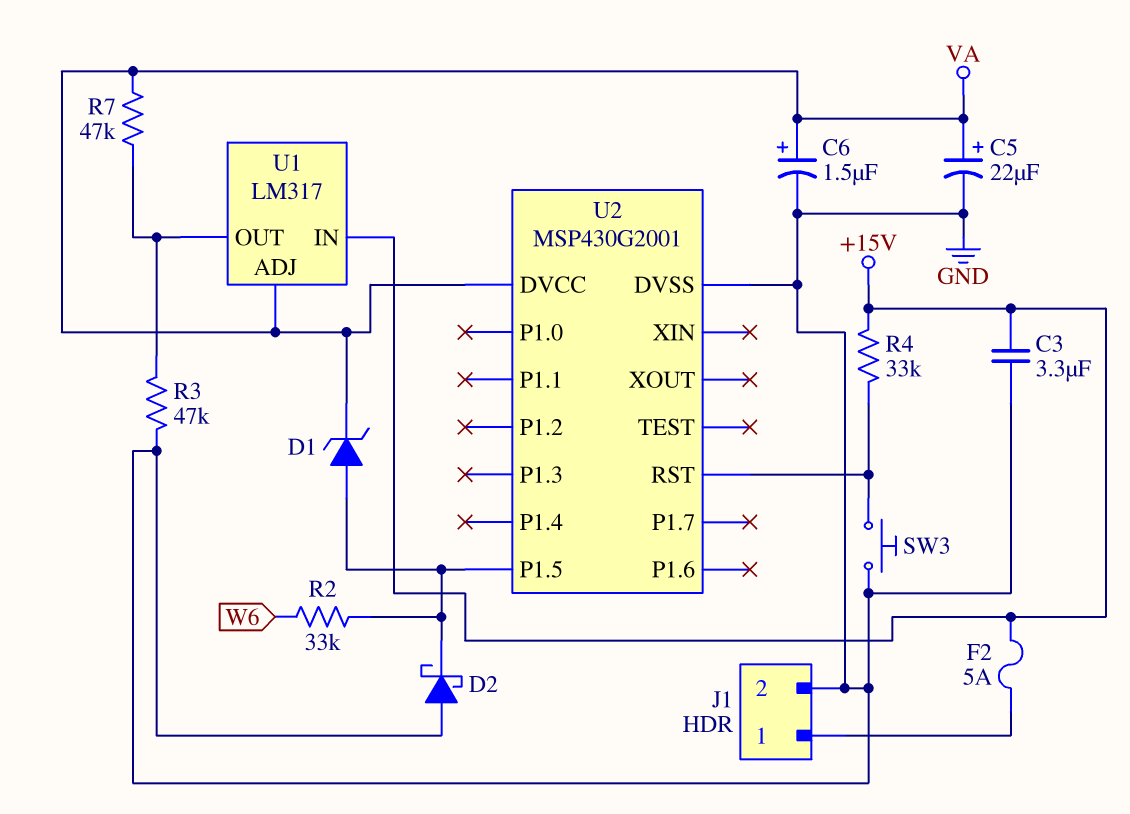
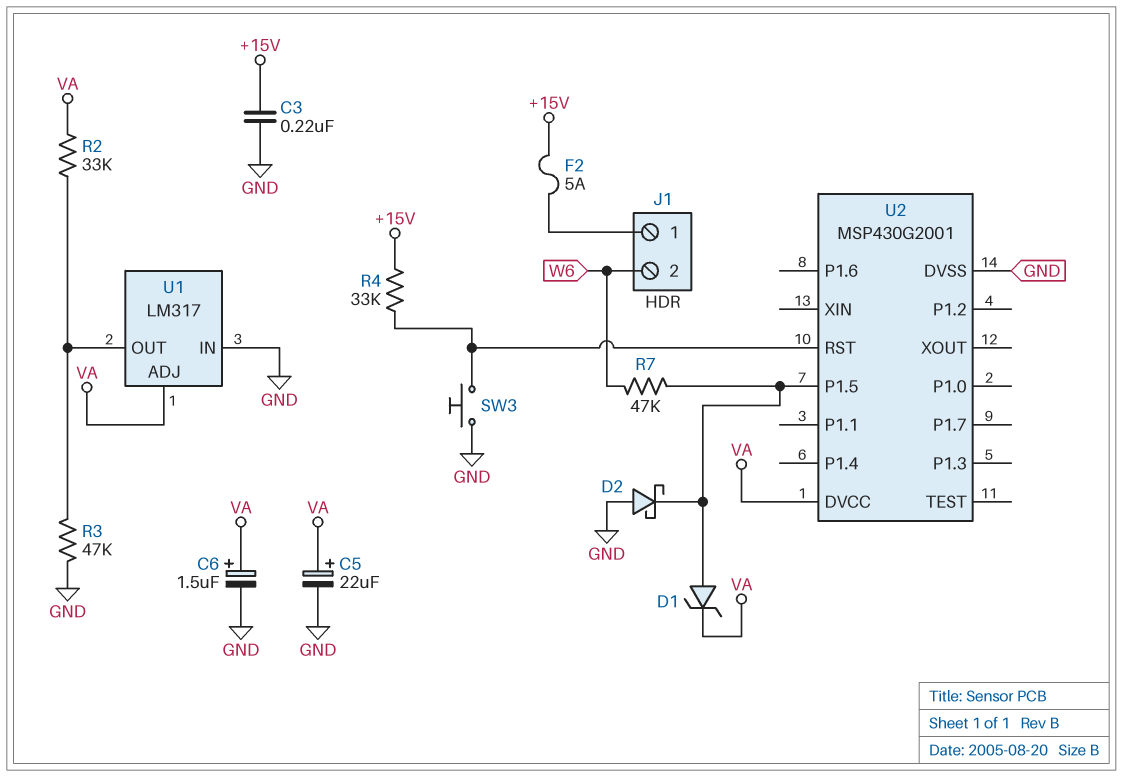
C3: 3.3uF (+15V, GND) -> 220nF (+15V, GND)
J1 pin 2: GND -> W6
R2: 33k (U2/P1.5, W6) -> 33k (U1/OUT, VA)
R7: 47k (U1/OUT, VA) -> 47k (U2/P1.5, W6)
U1 pin IN: +15V -> GND

